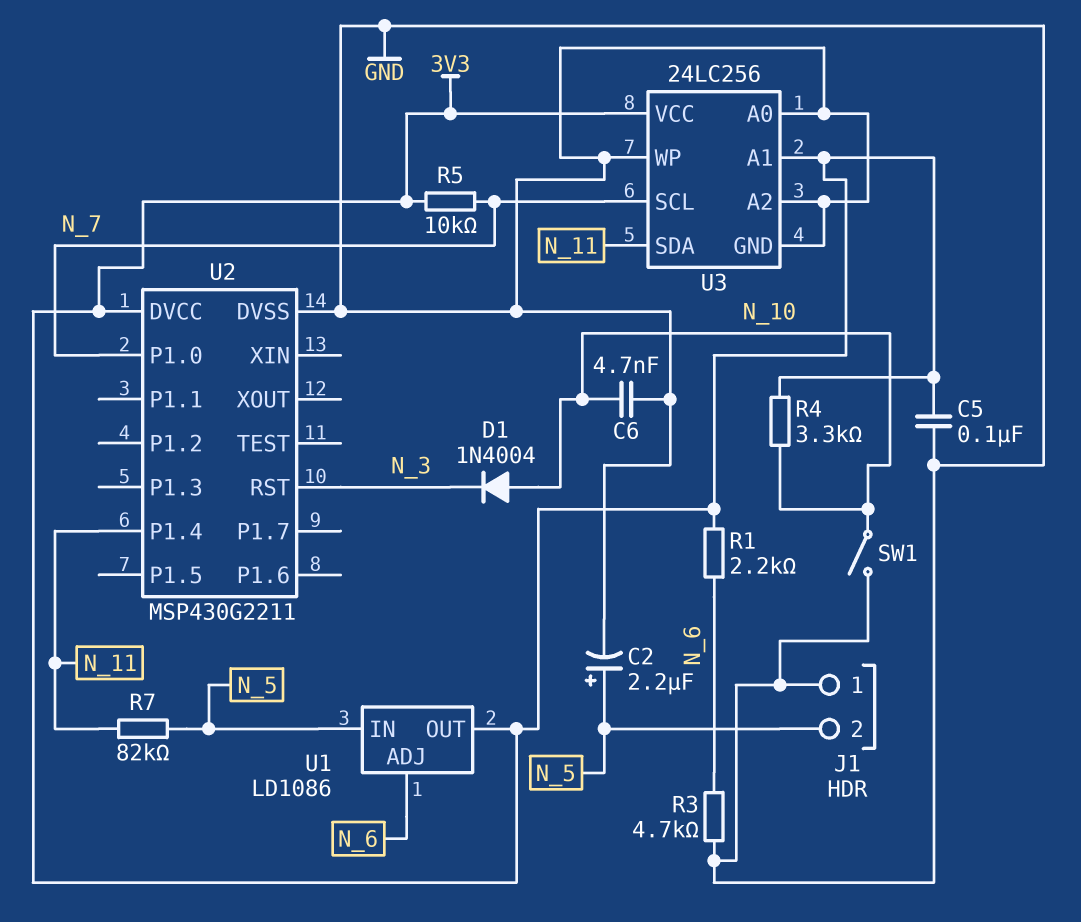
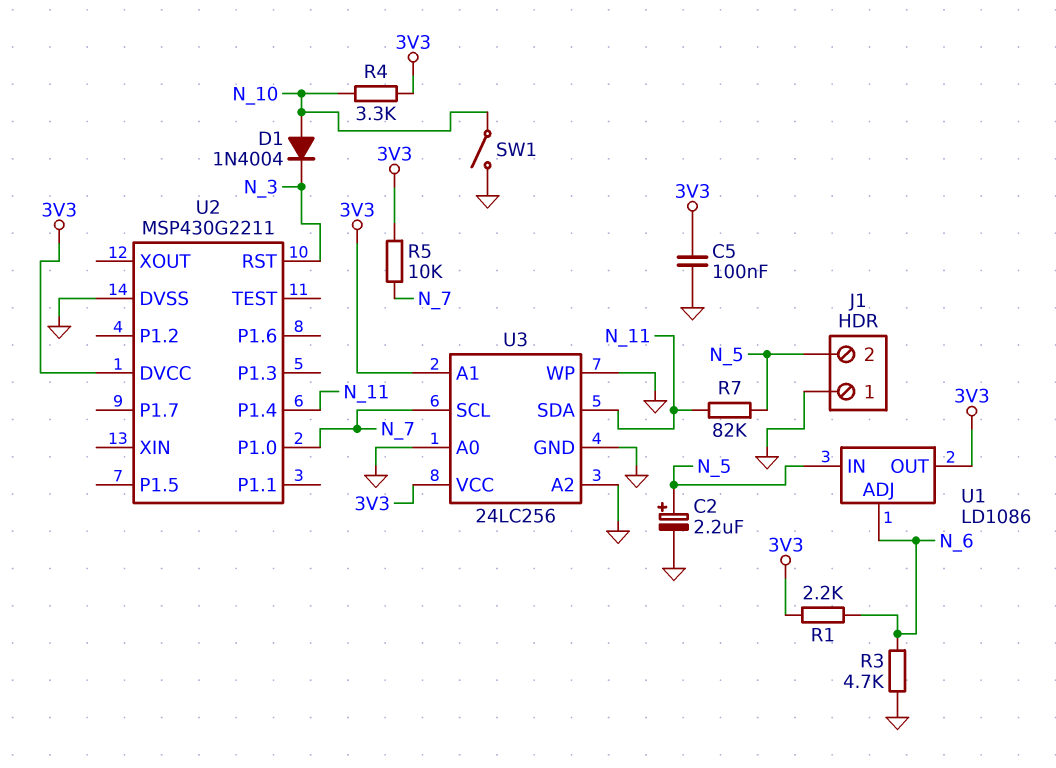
C6: 4.7nF (GND, N_10) -> none

